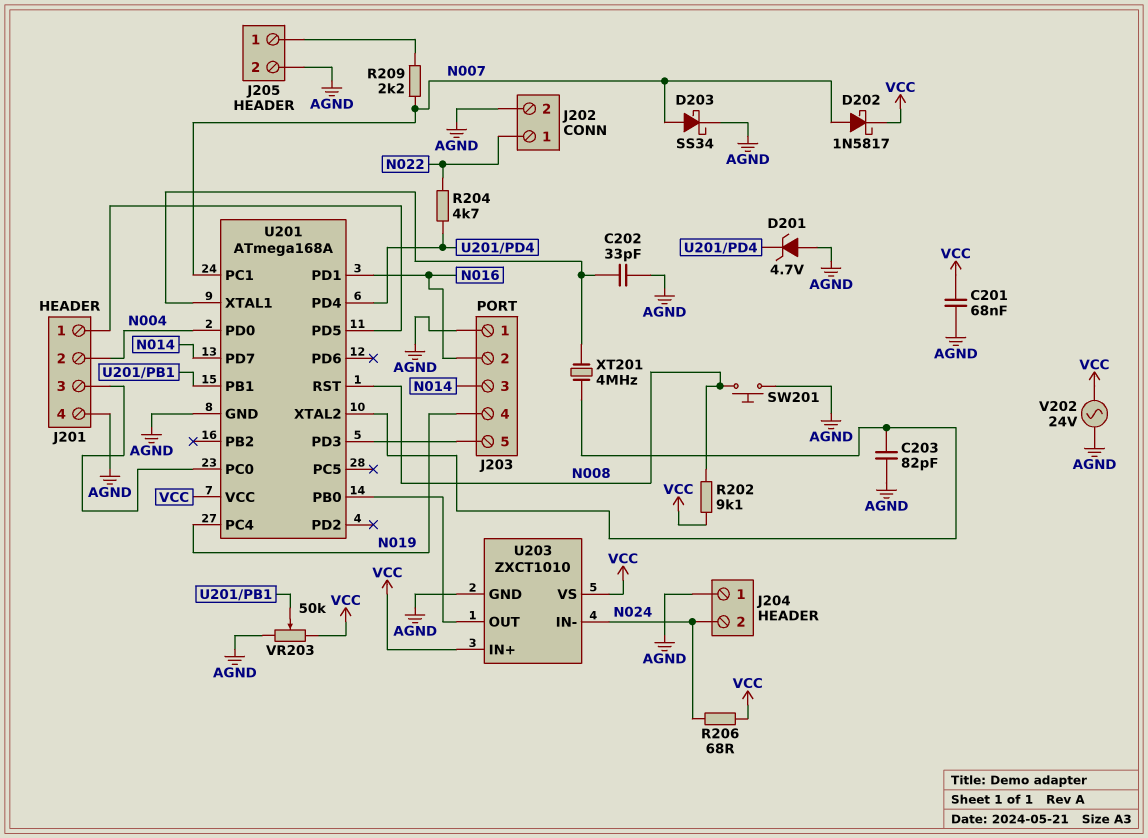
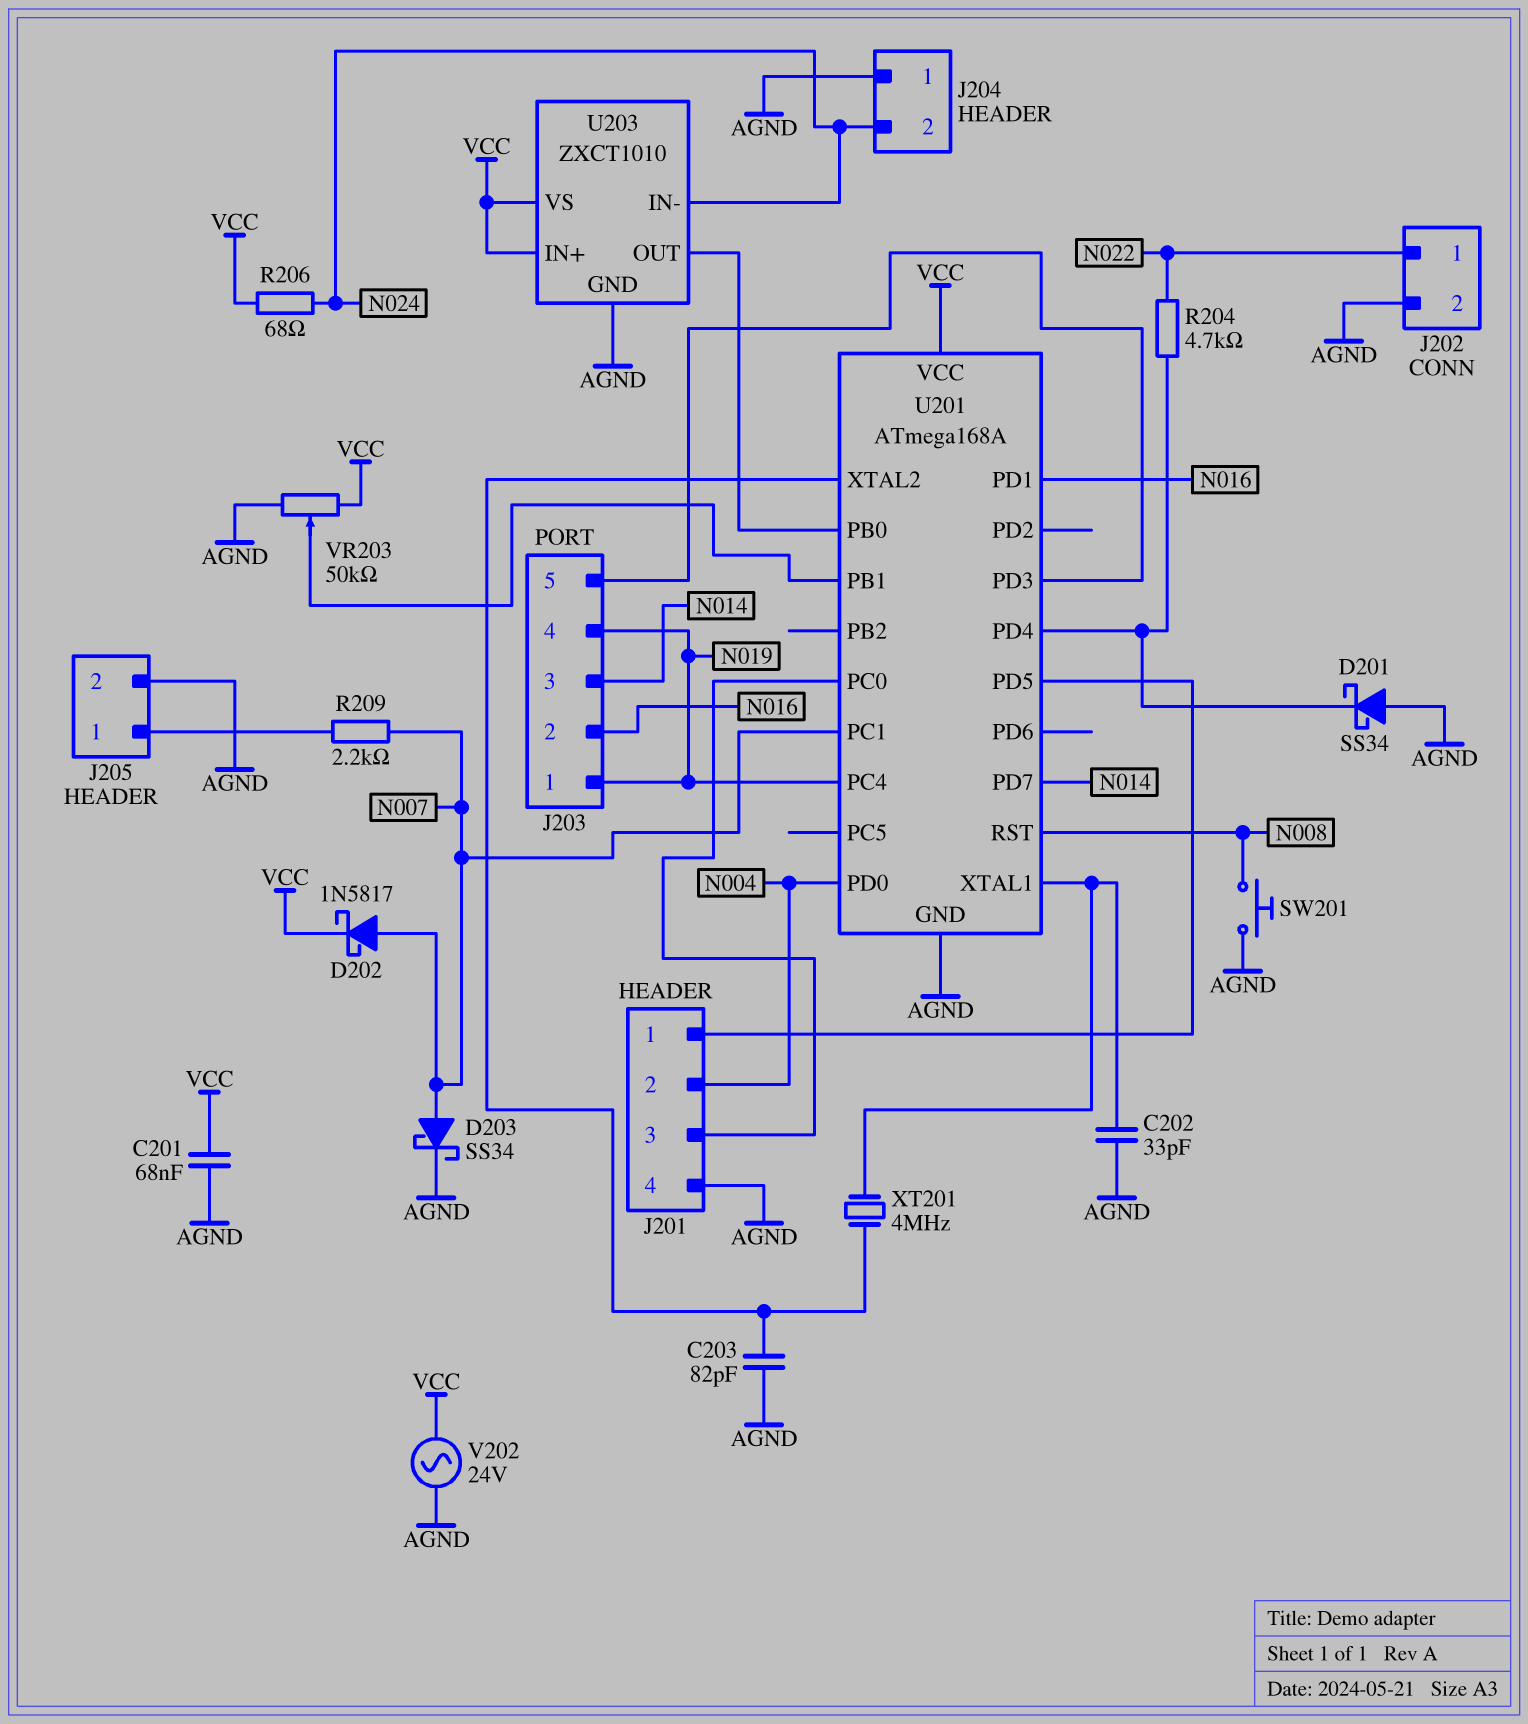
D201: zener 4.7V (A AGND, K U201/PD4) -> schottky SS34 (A AGND, K U201/PD4)
J203 pin 1: AGND -> N019
R202: 9.1k (N008, VCC) -> none

